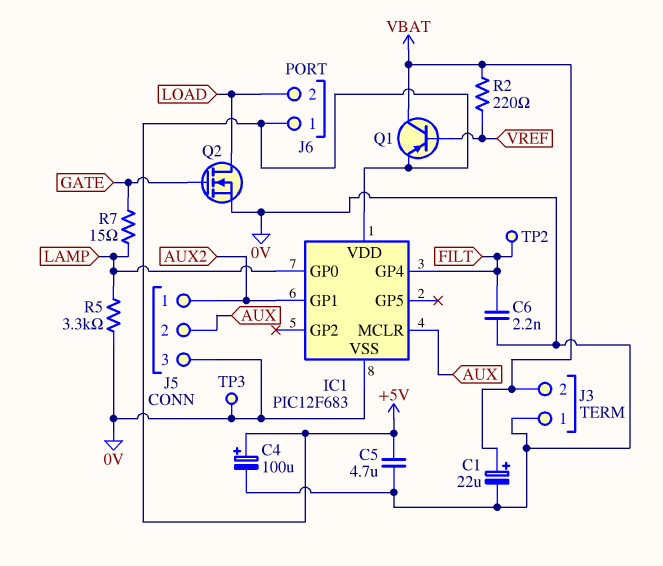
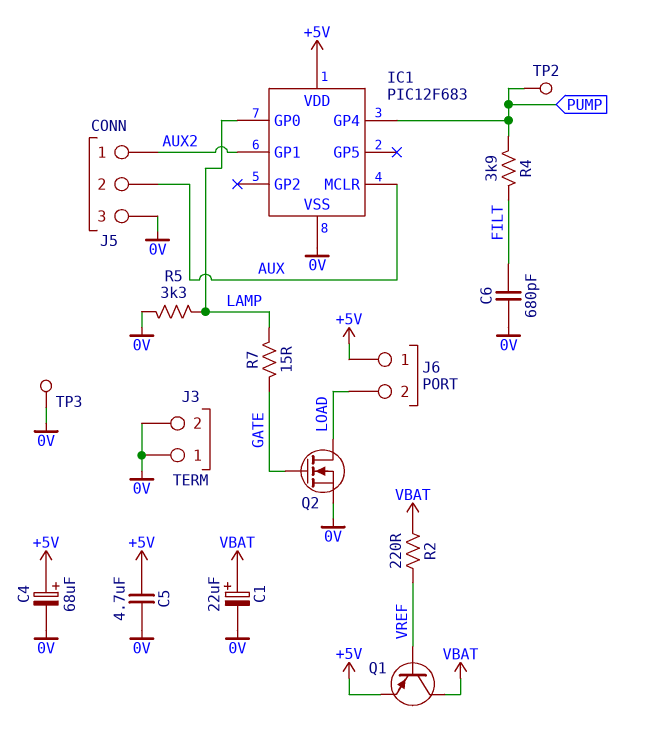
C4: 100uF (plus +5V, minus 0V) -> 68uF (plus +5V, minus 0V)
C6: 2.2nF (0V, FILT) -> 680pF (0V, FILT)
IC1 pin GP4: FILT -> PUMP
J3 pin 2: VBAT -> 0V
R4: none -> 3.9k (FILT, PUMP)
TP2: test point (FILT) -> test point (PUMP)

